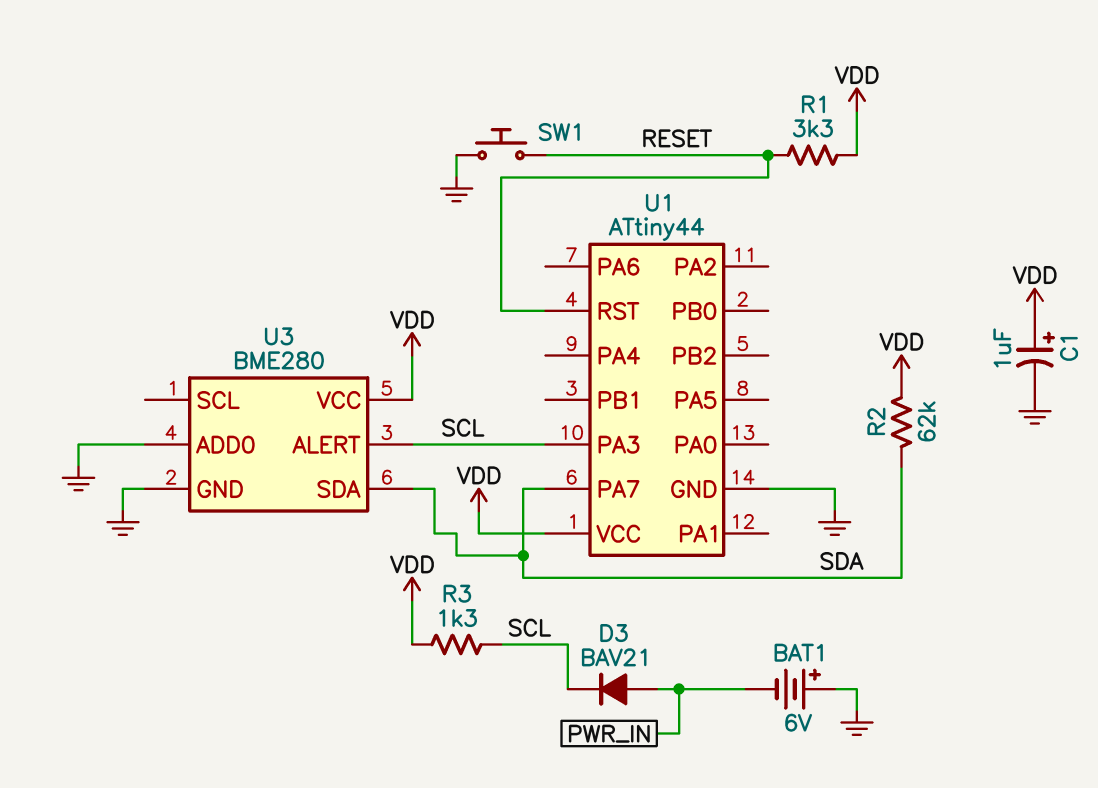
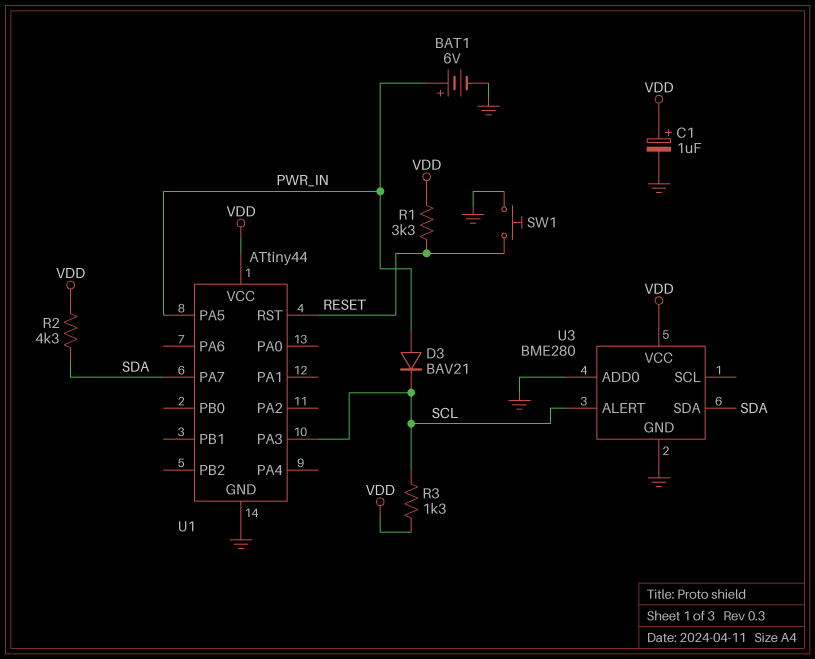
BAT1: 6V (plus GND, minus PWR_IN) -> 6V (plus PWR_IN, minus GND)
R2: 62k (SDA, VDD) -> 4.3k (SDA, VDD)
U1 pin PA5: none -> PWR_IN

